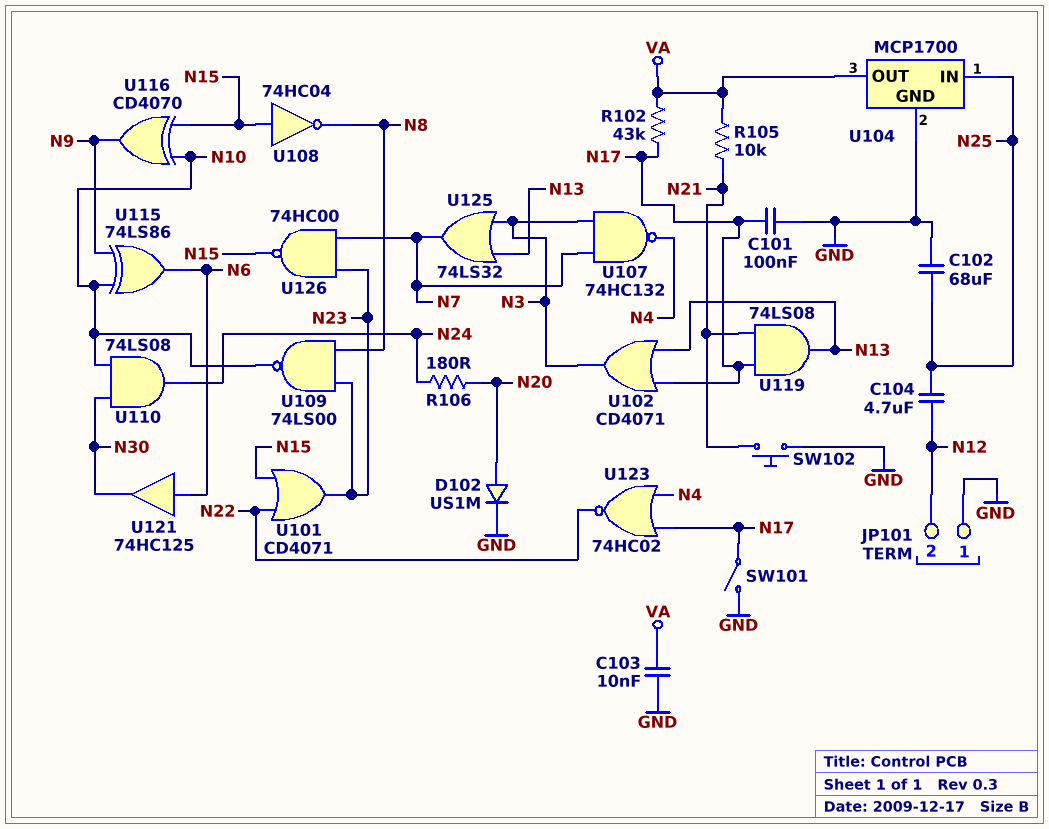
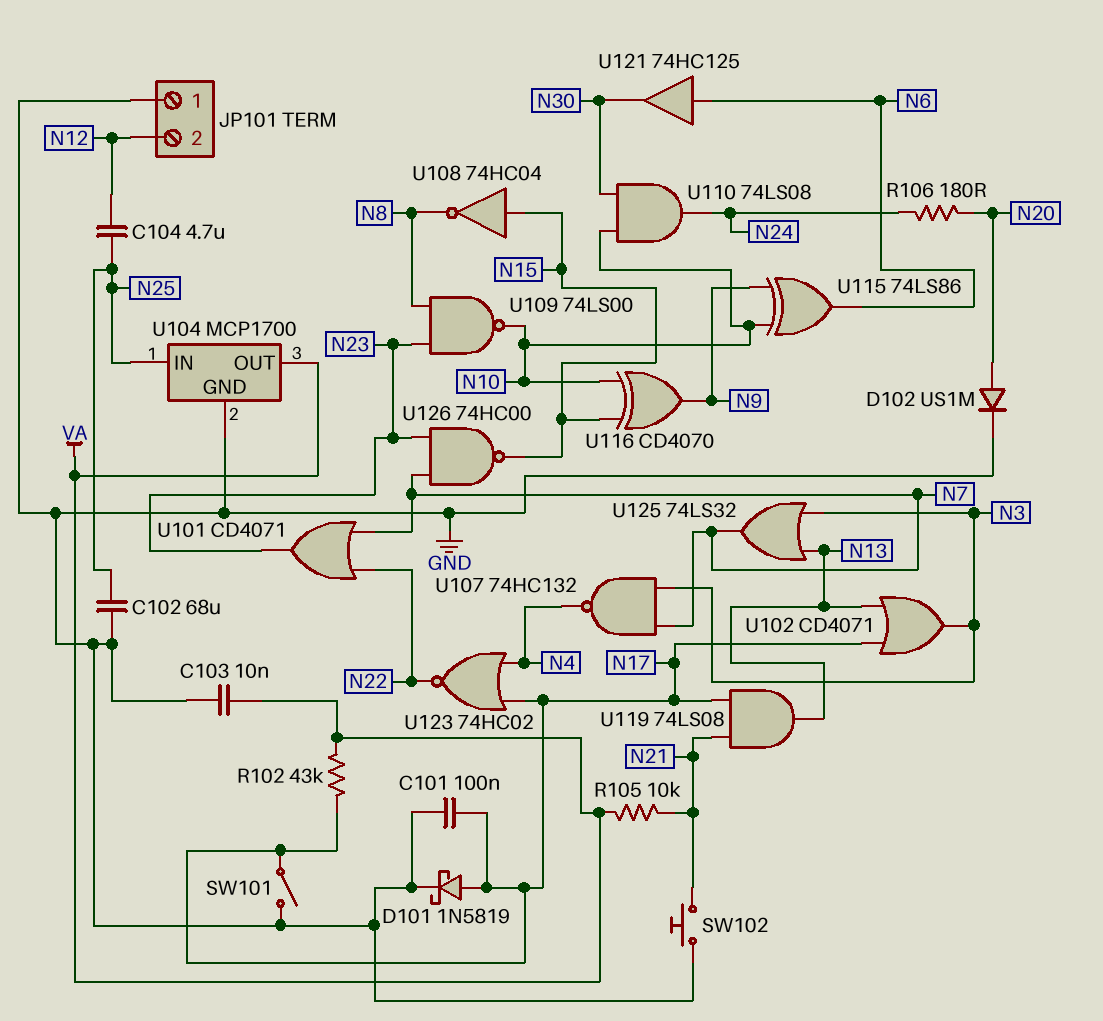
D101: none -> schottky 1N5819 (A N17, K GND)
U101: OR CD4071 (in N15, in N22, out N23) -> OR CD4071 (in N7, in N22, out N23)

